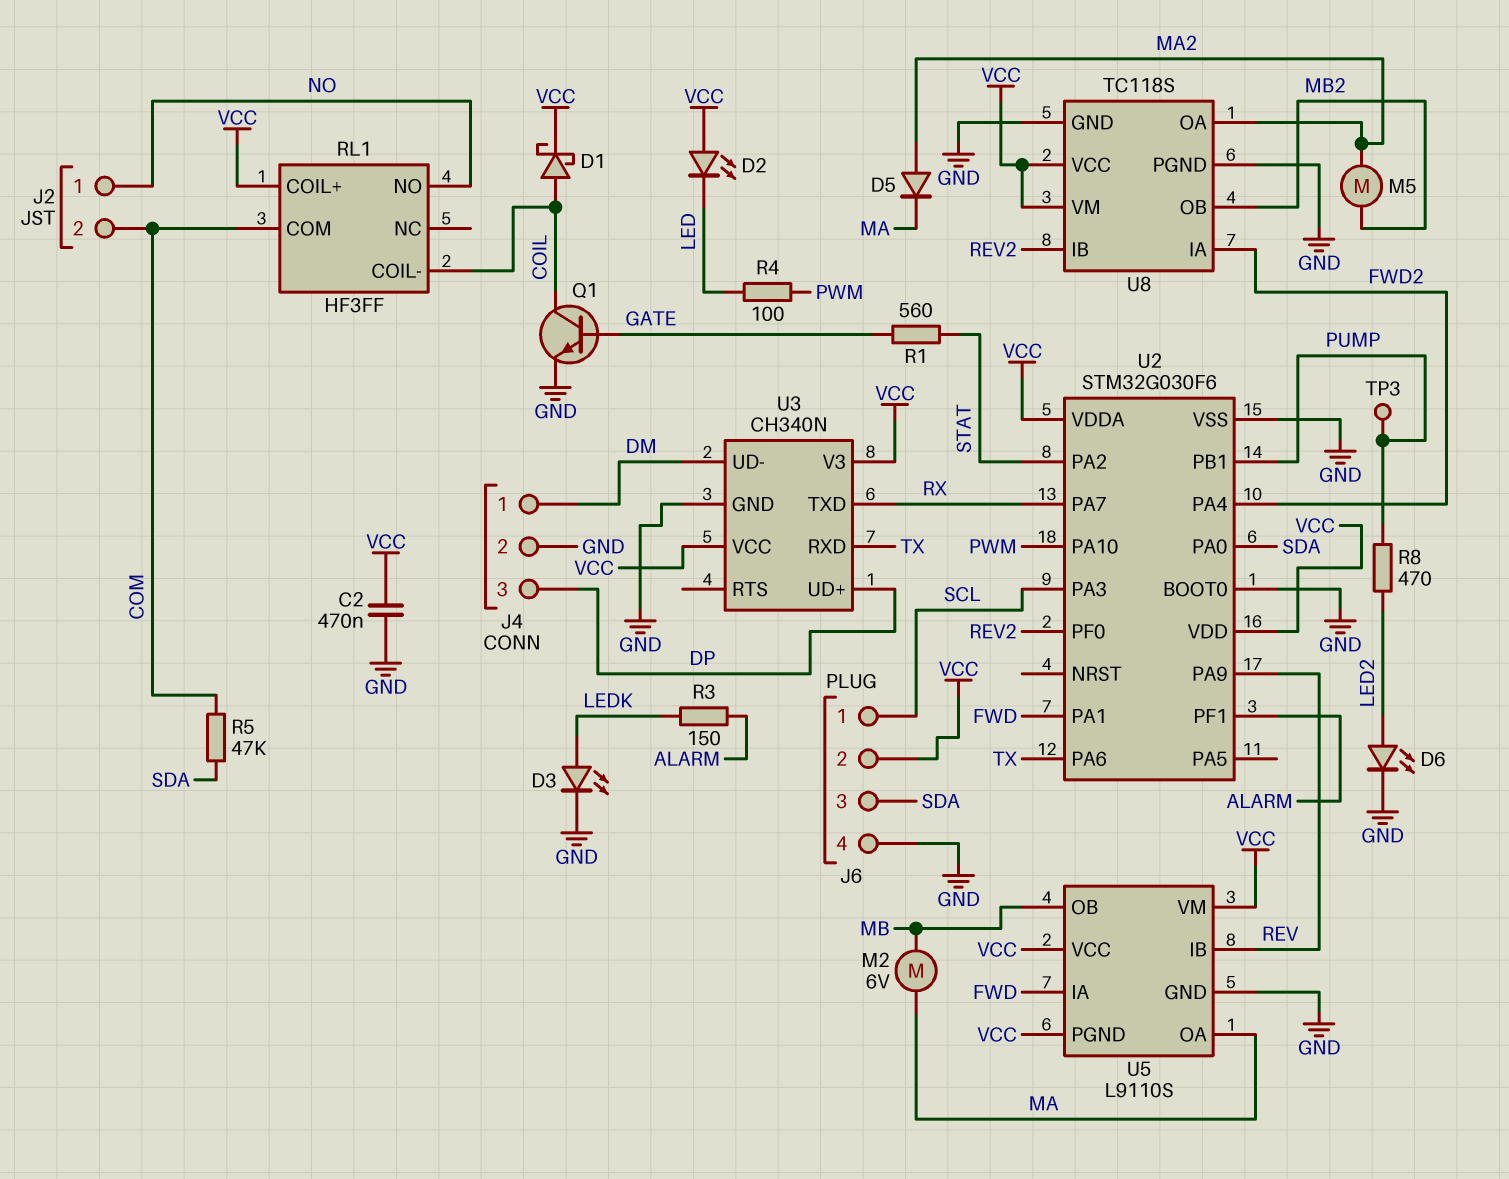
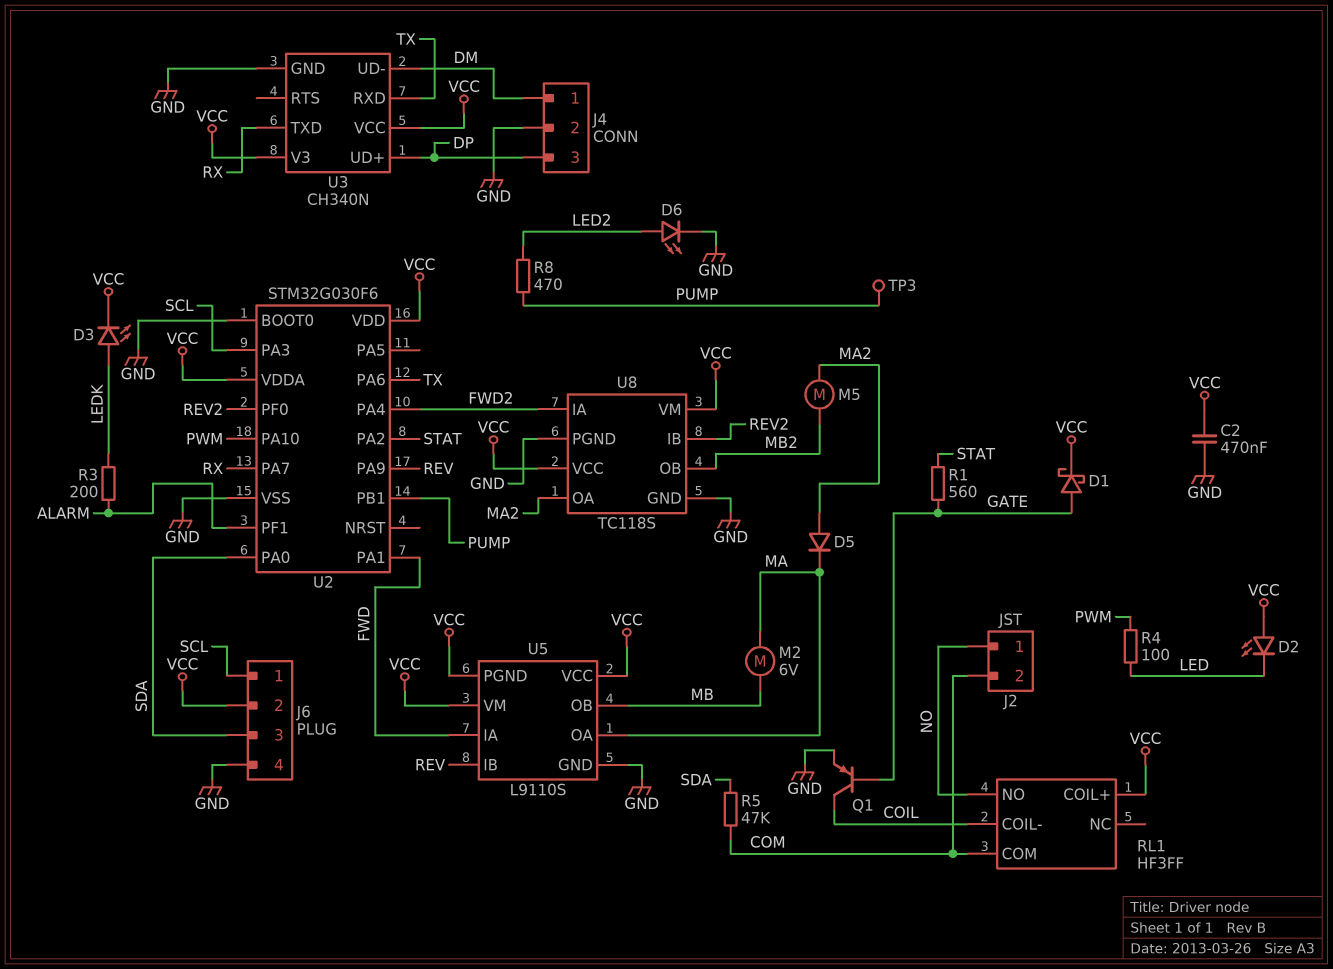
D1: schottky (A COIL, K VCC) -> schottky (A GATE, K VCC)
D3: LED (A LEDK, K GND) -> LED (A LEDK, K VCC)
Q1: NPN (B GATE, C COIL, E GND) -> PNP (B GATE, C COIL, E GND)
R3: 150 (ALARM, LEDK) -> 200 (ALARM, LEDK)

